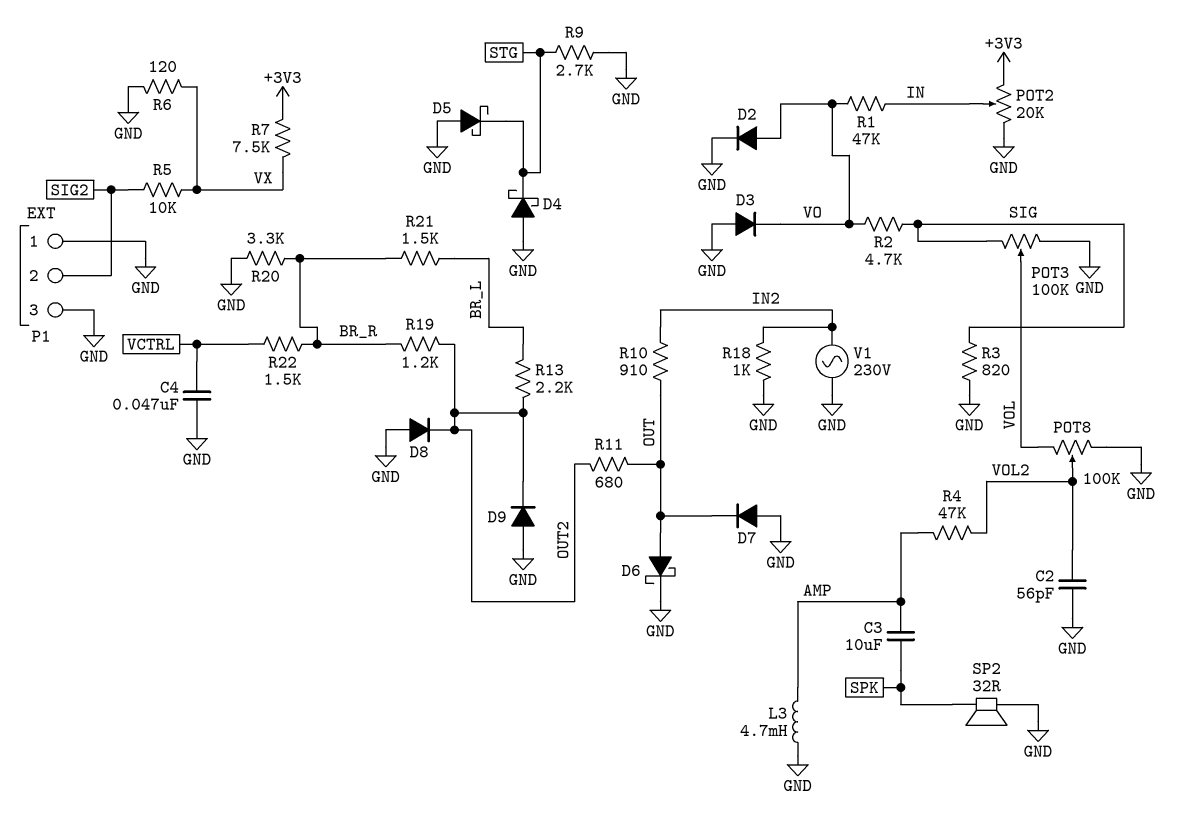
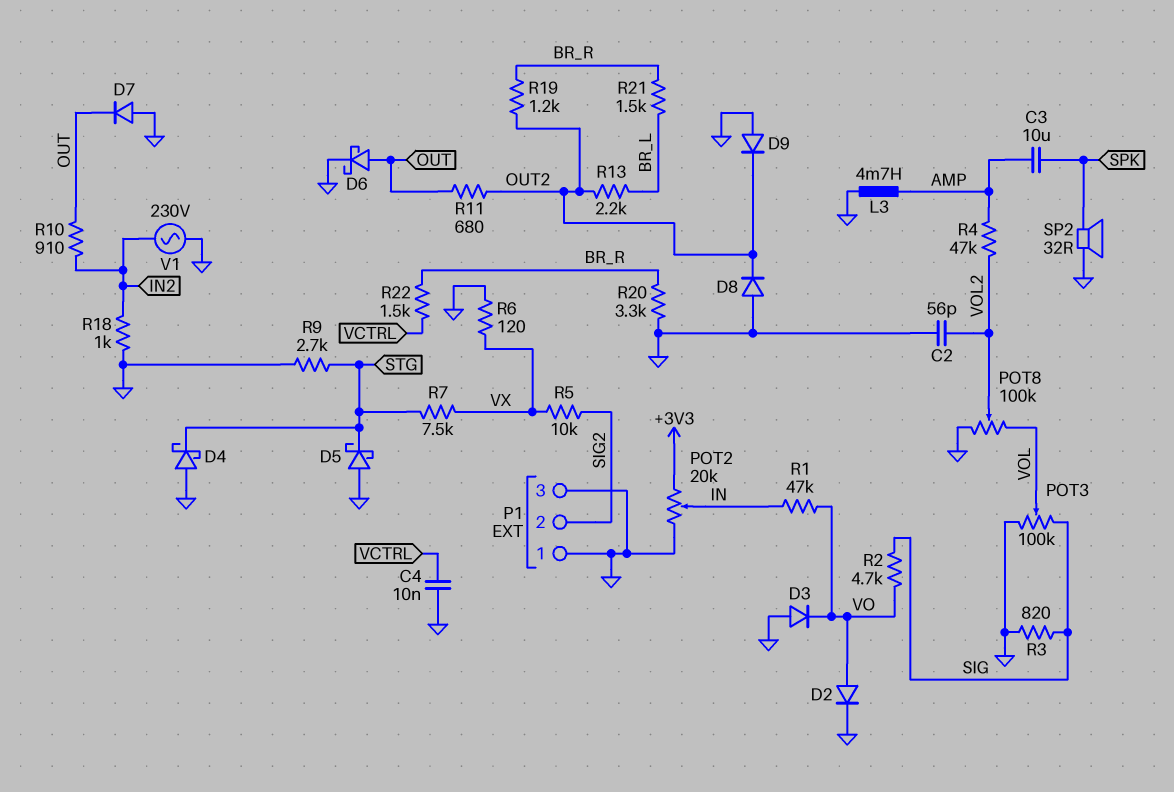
C4: 47nF (GND, VCTRL) -> 10nF (GND, VCTRL)
R7: 7.5k (+3V3, VX) -> 7.5k (STG, VX)

